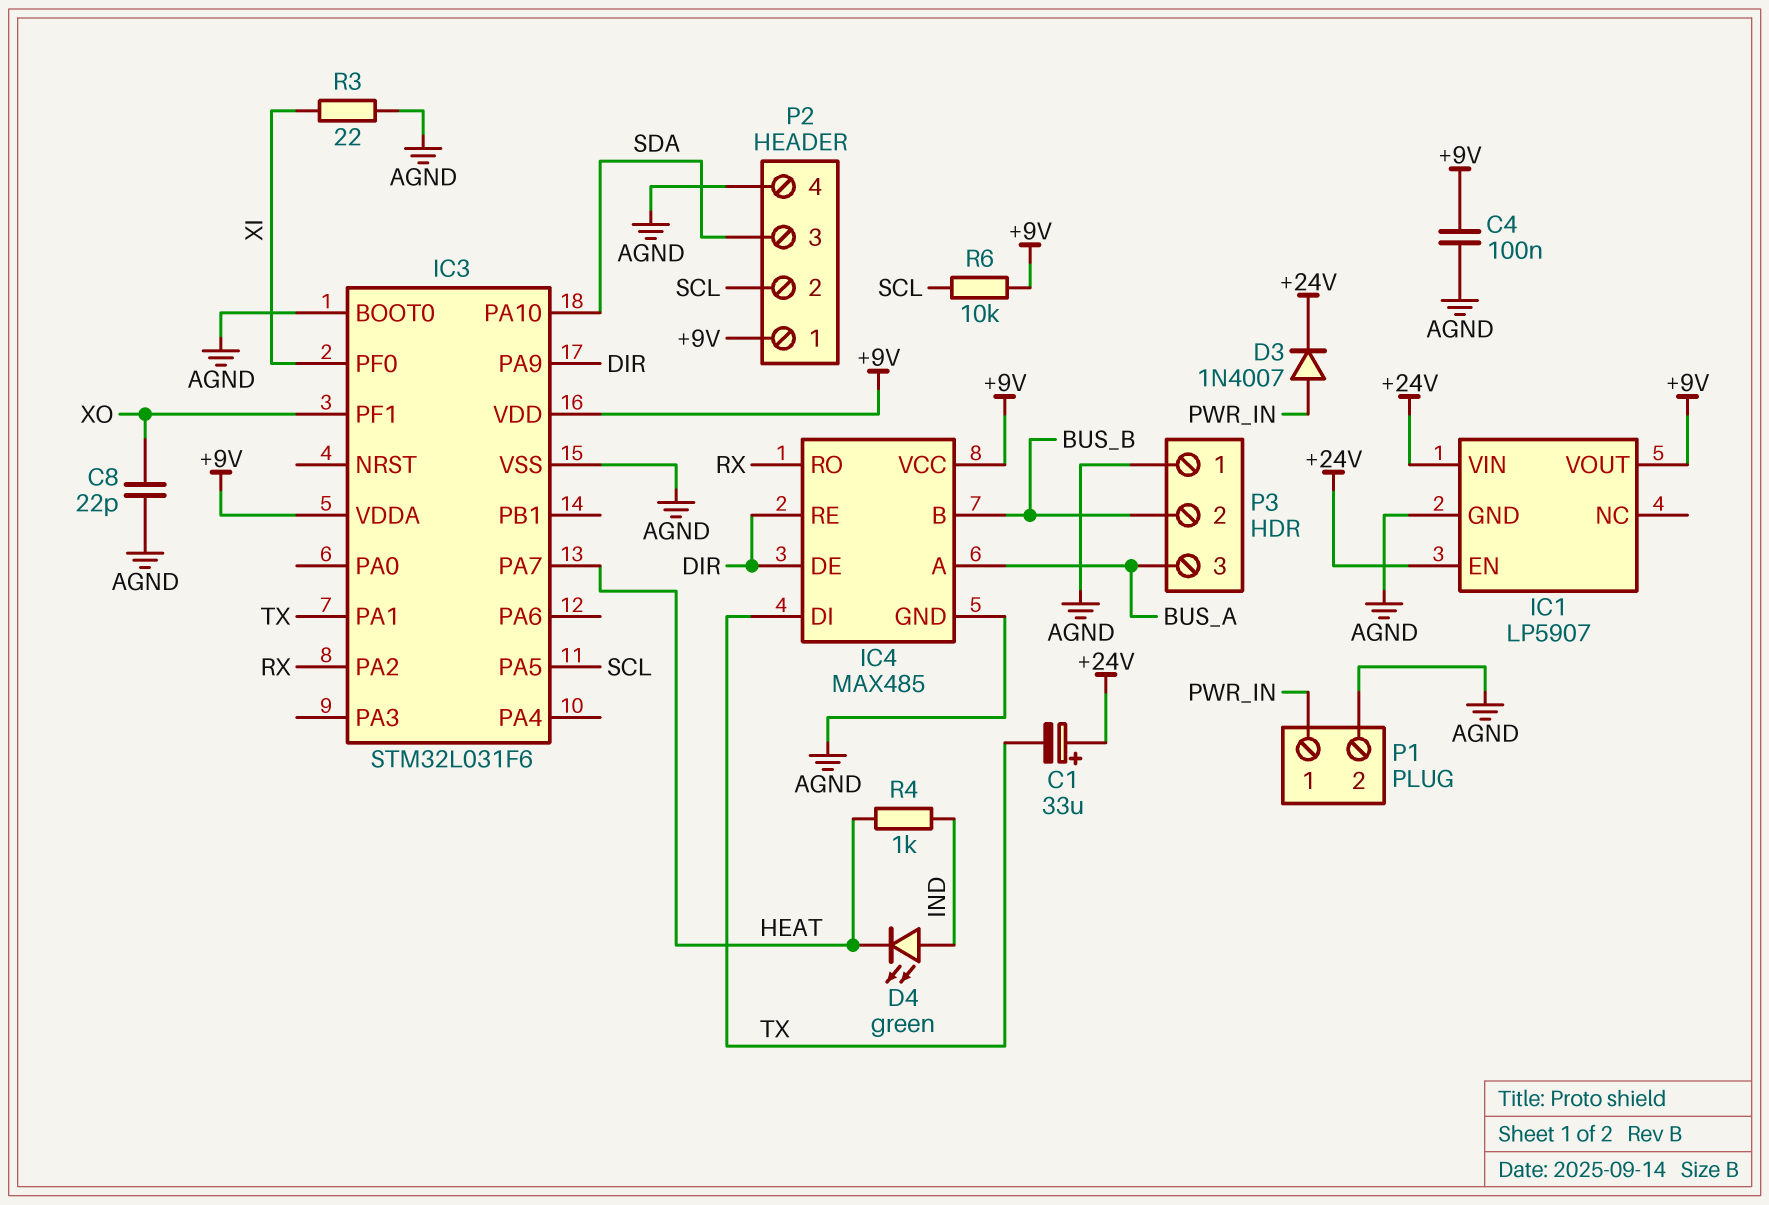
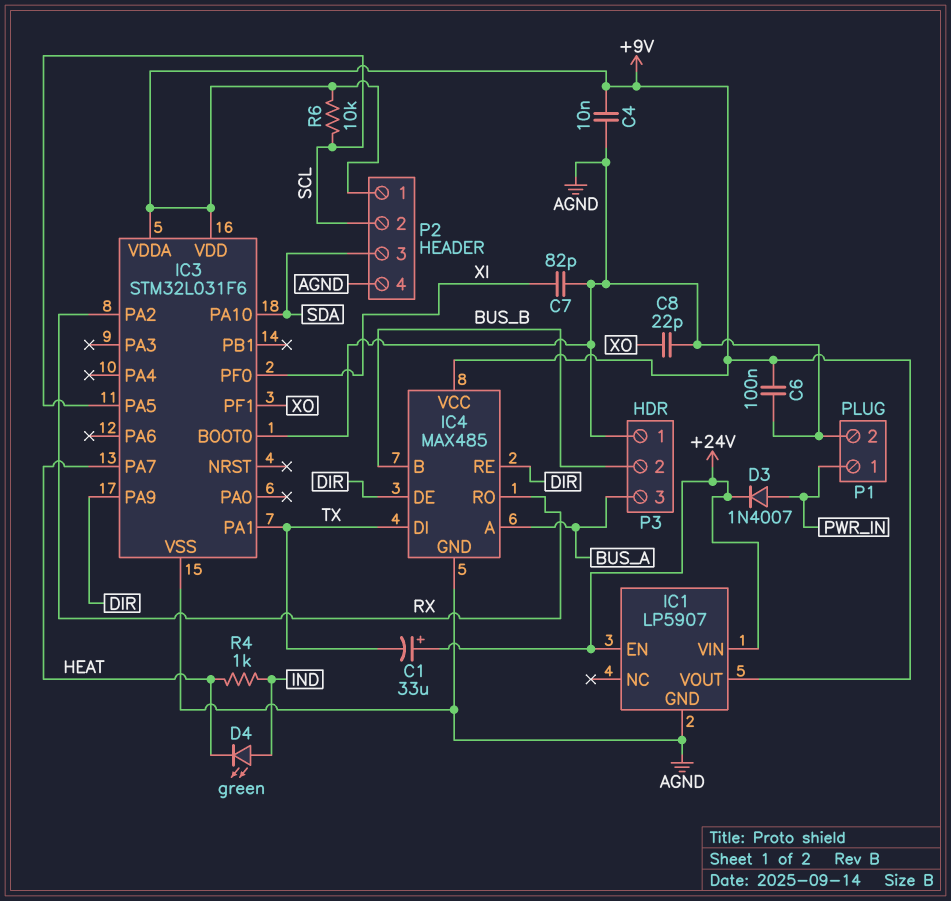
C4: 100nF (+9V, AGND) -> 10nF (+9V, AGND)
C6: none -> 100nF (+9V, AGND)
C7: none -> 82pF (AGND, XI)
R3: 22 (AGND, XI) -> none

